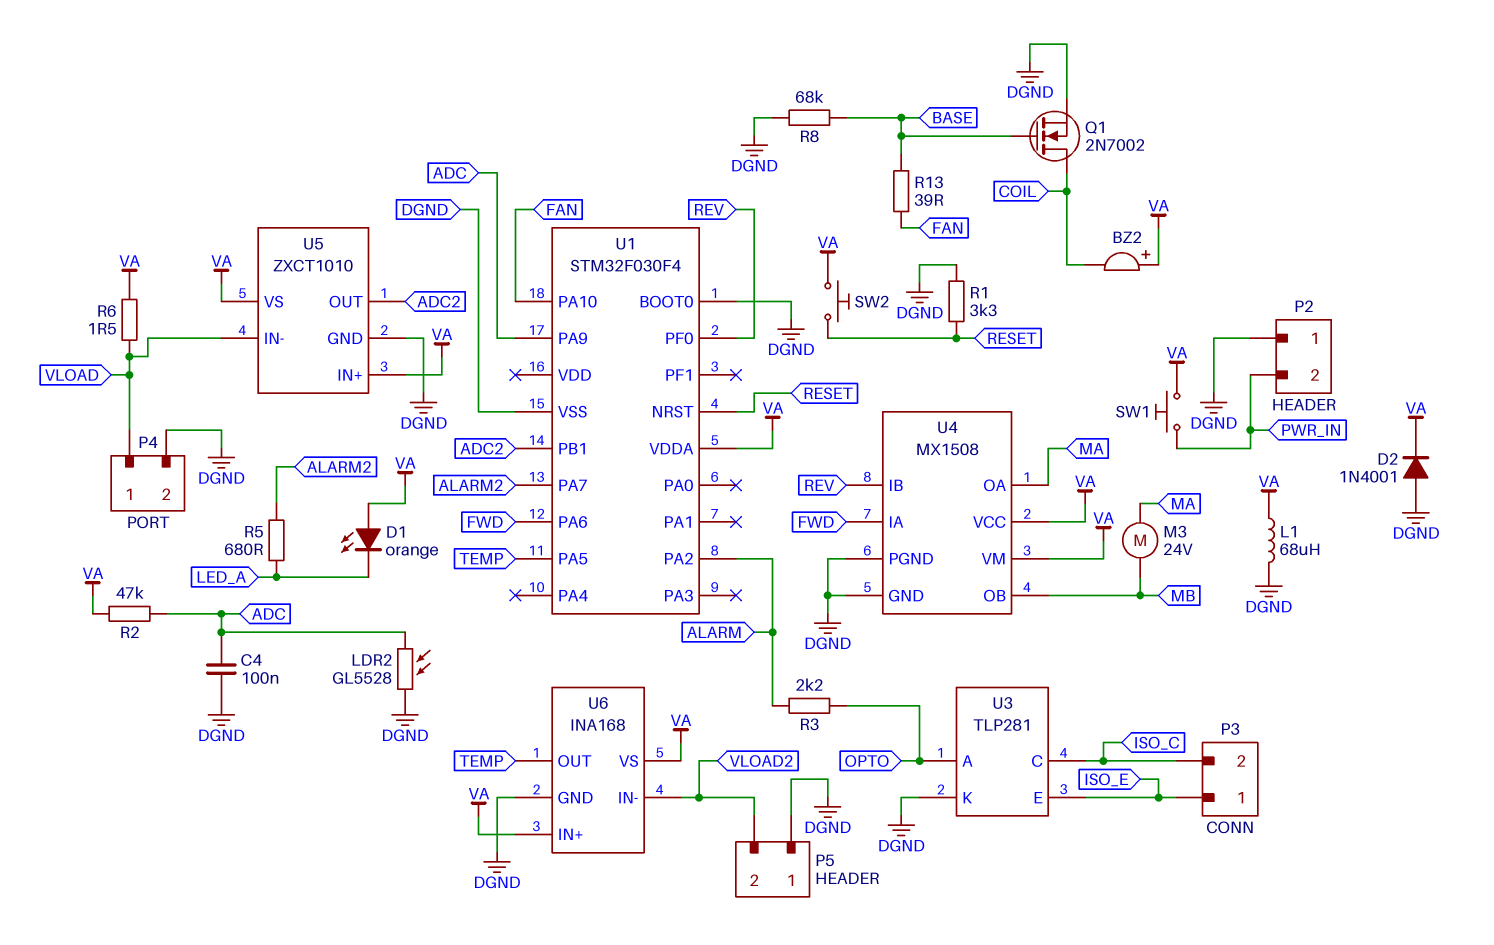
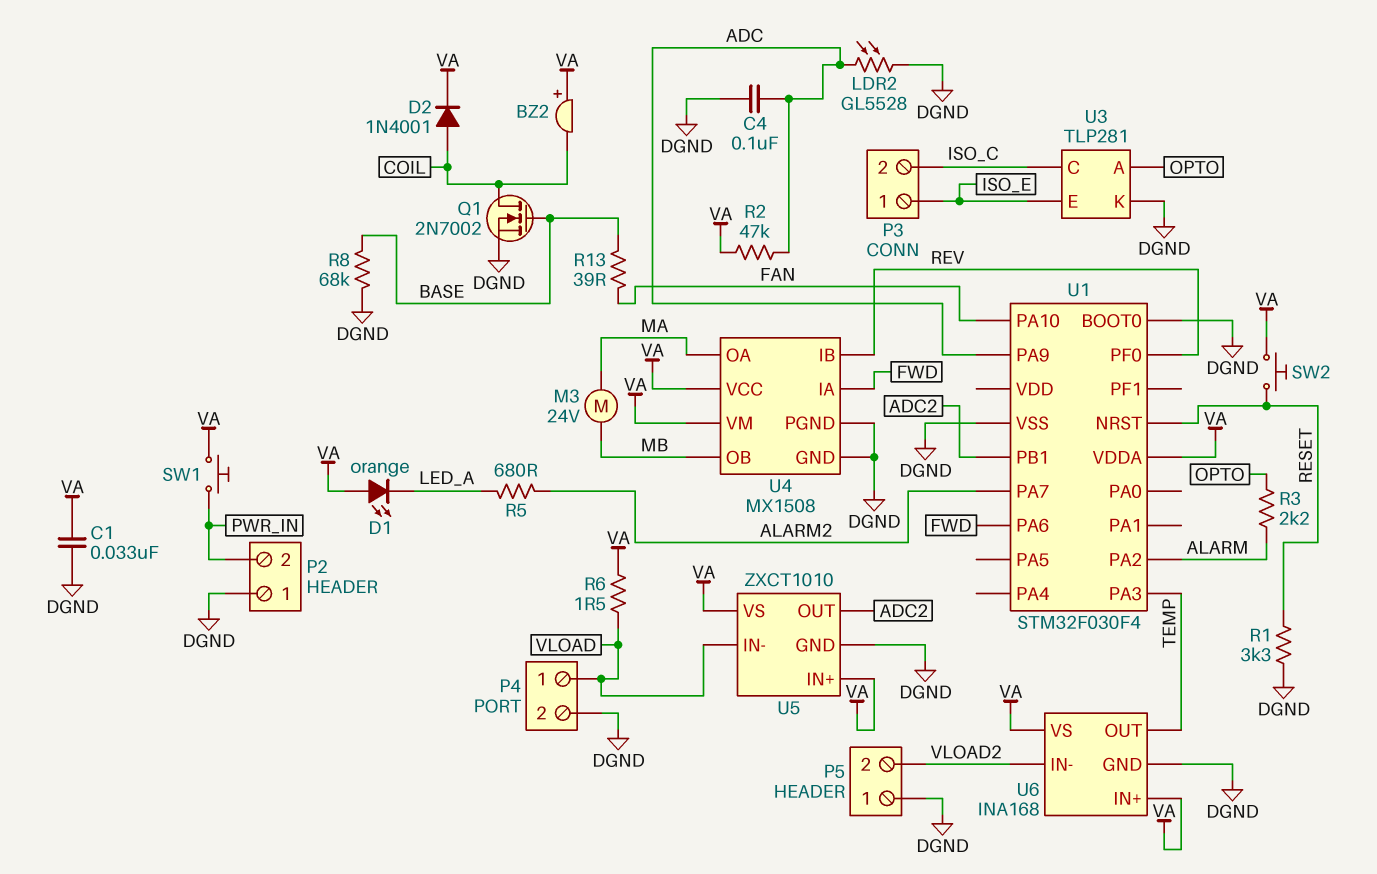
C1: none -> 33nF (DGND, VA)
D2: diode 1N4001 (A DGND, K VA) -> diode 1N4001 (A COIL, K VA)
L1: 68uH (DGND, VA) -> none
U1 pin PA3: none -> TEMP
U1 pin PA5: TEMP -> none

